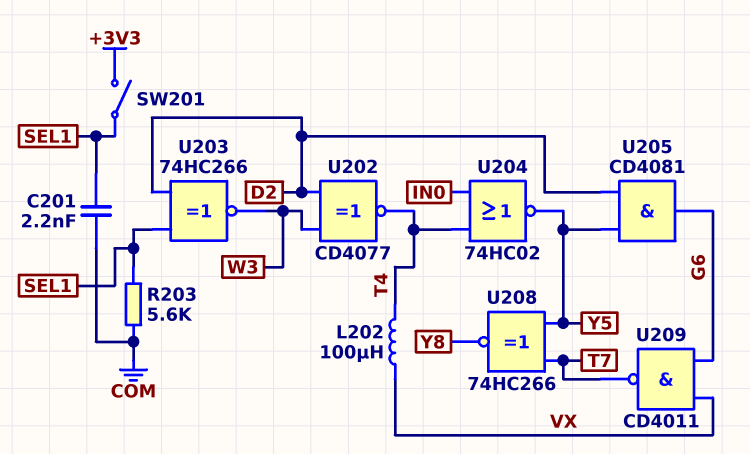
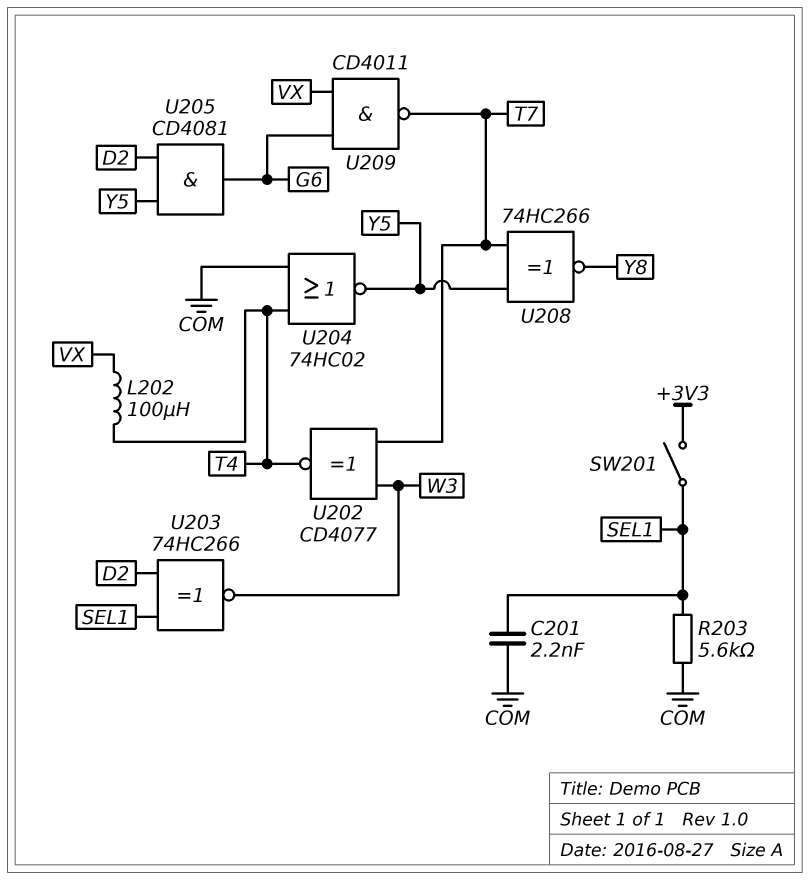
U202: XNOR CD4077 (in D2, in W3, out T4) -> XNOR CD4077 (in T7, in W3, out T4)
U204: NOR 74HC02 (in IN0, in T4, out Y5) -> NOR 74HC02 (in COM, in T4, out Y5)

